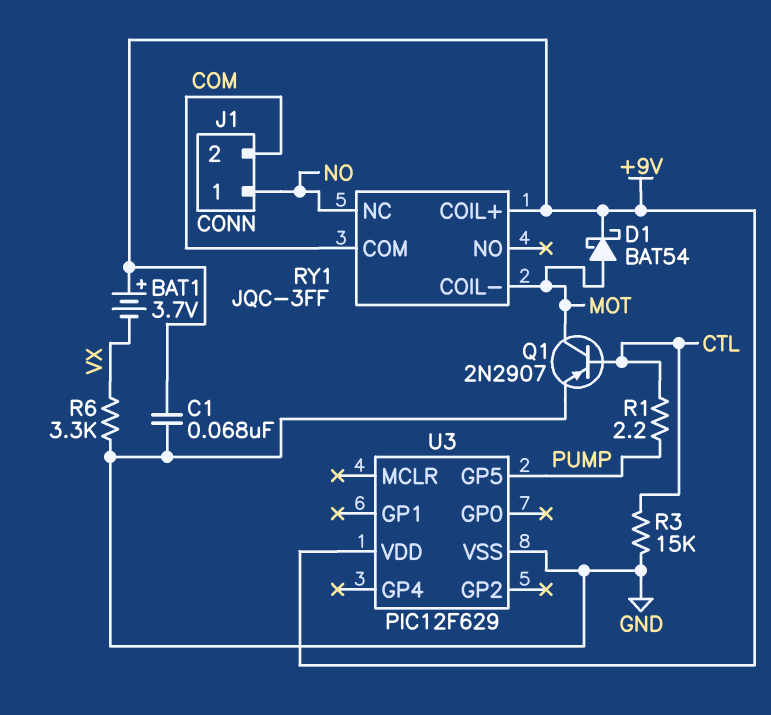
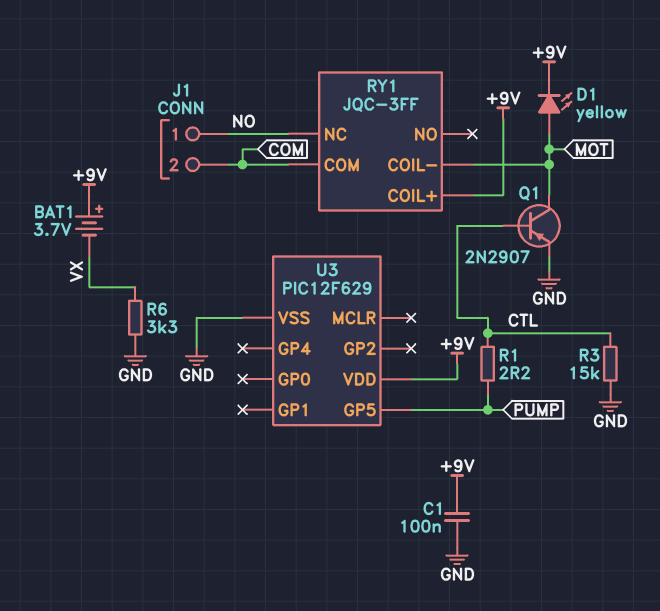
C1: 68nF (+9V, GND) -> 100nF (+9V, GND)
D1: schottky BAT54 (A MOT, K +9V) -> LED yellow (A MOT, K +9V)

